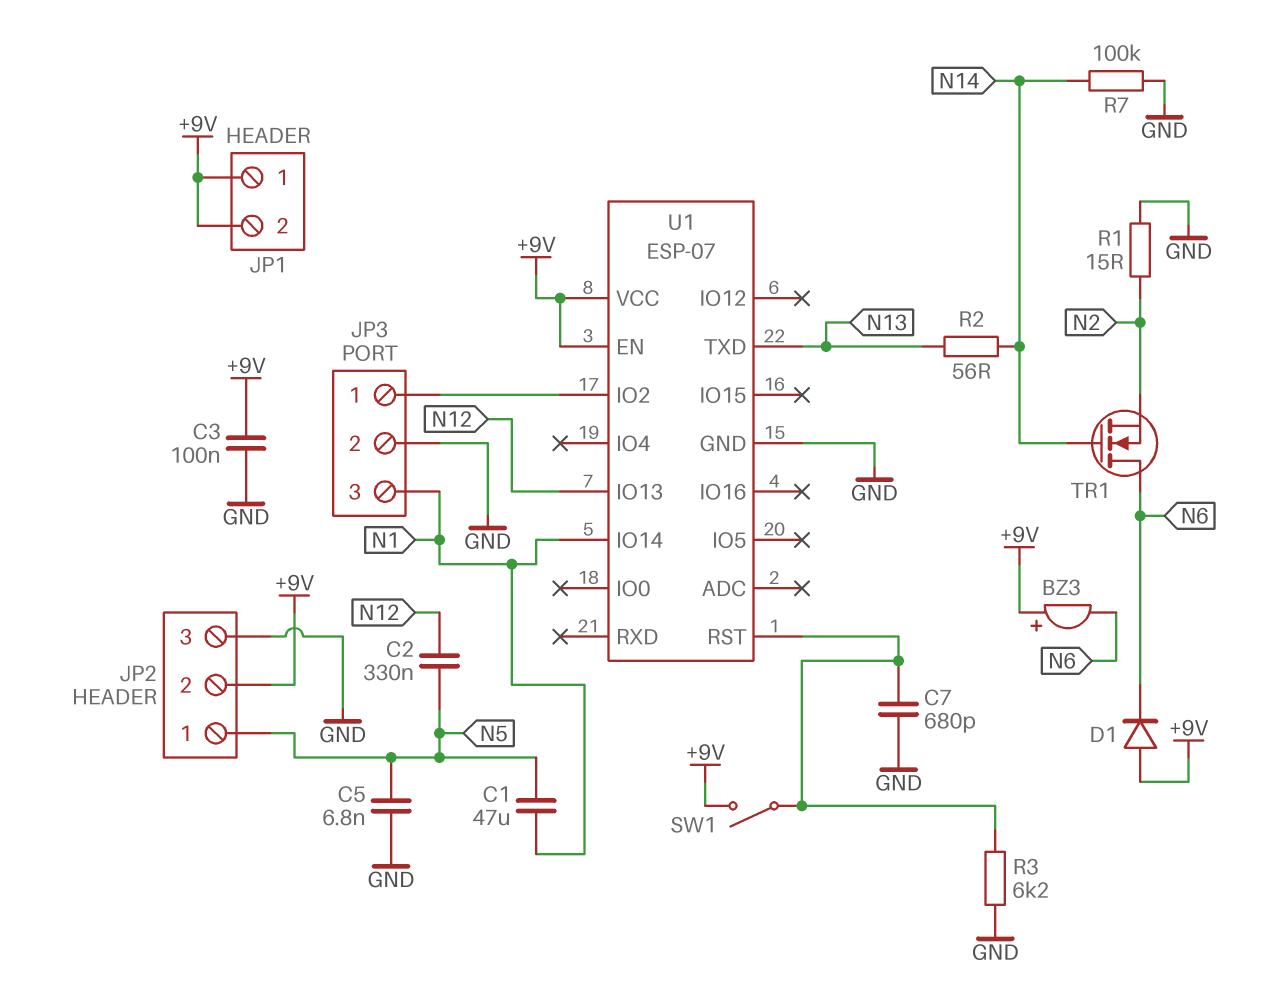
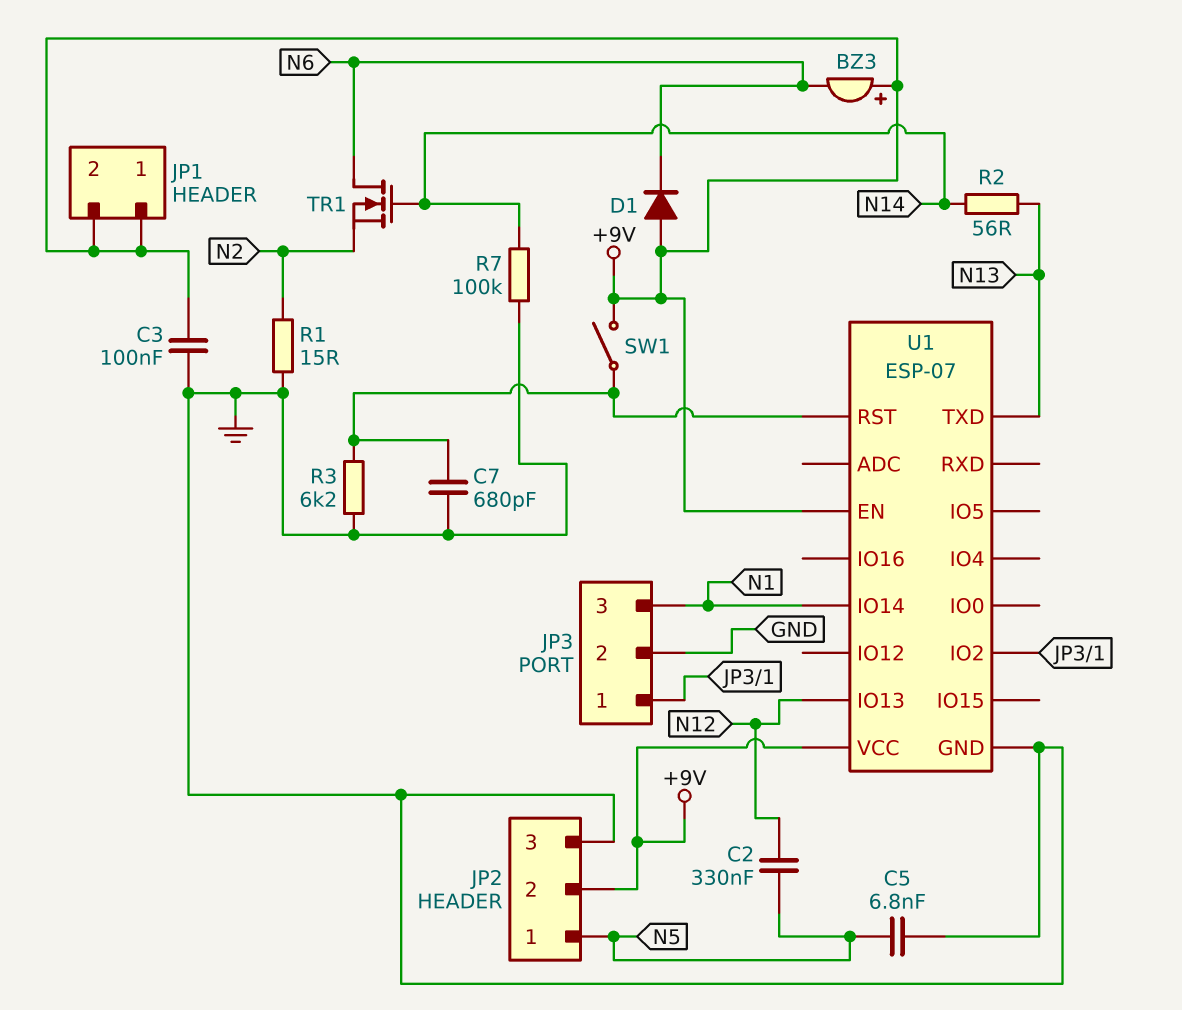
C1: 47uF (N1, N5) -> none

